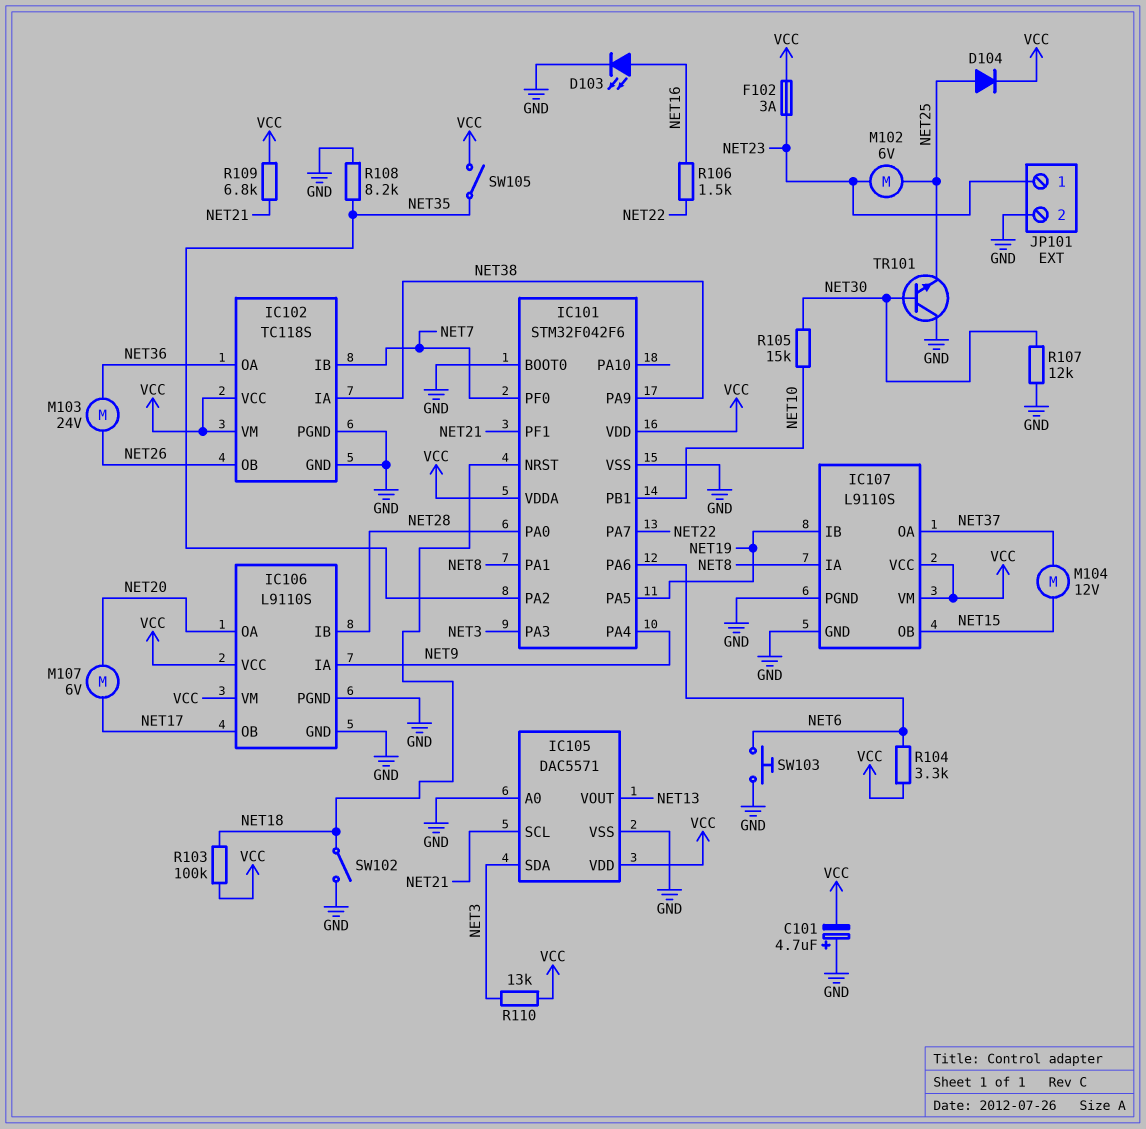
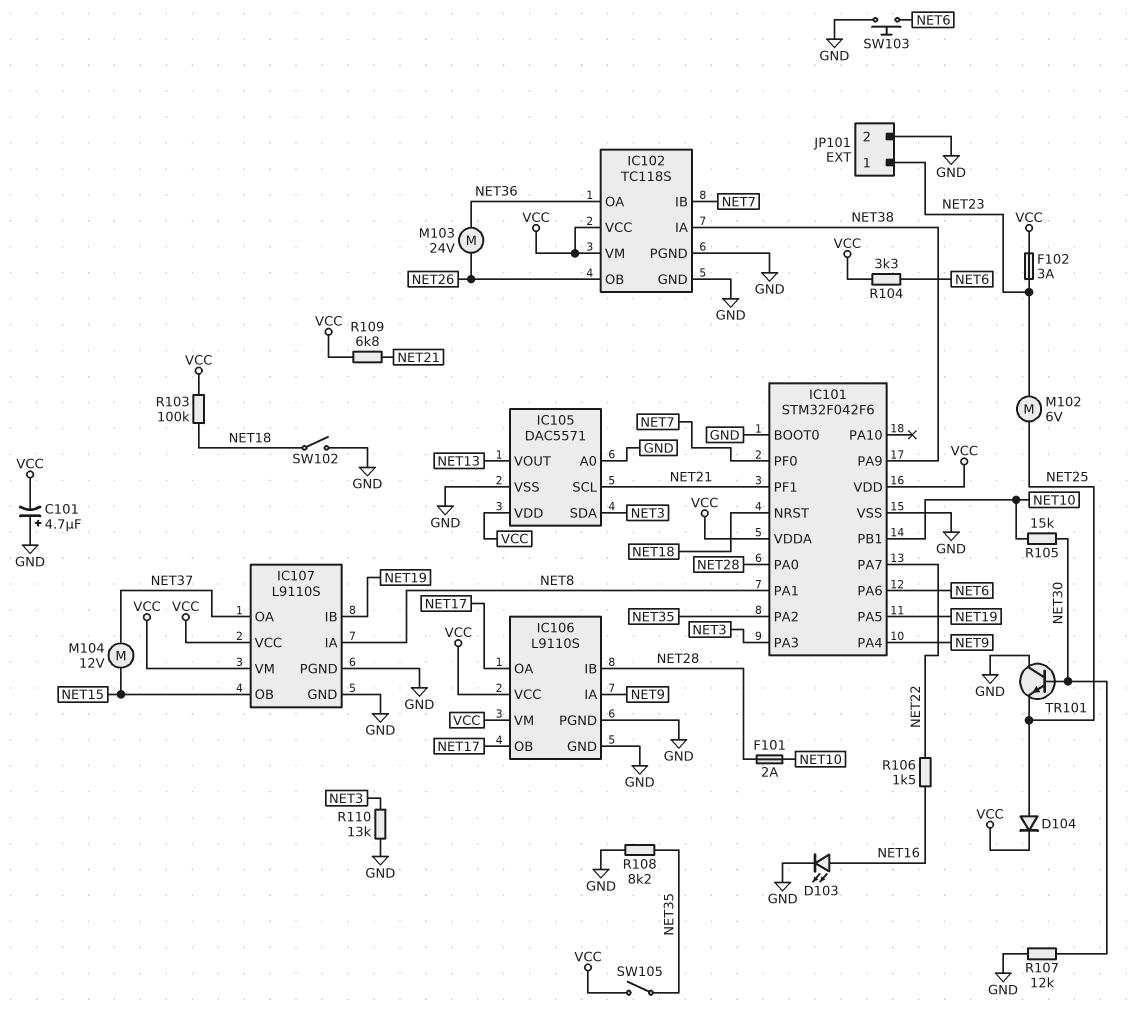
F101: none -> 2A (NET10, NET28)
IC106 pin OA: NET20 -> NET17
M107: motor 6V (NET17, NET20) -> none
R110: 13k (NET3, VCC) -> 13k (GND, NET3)

